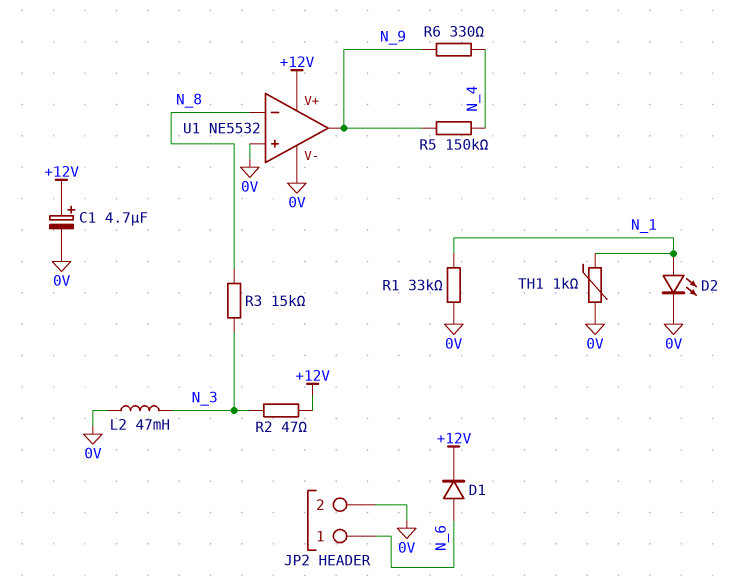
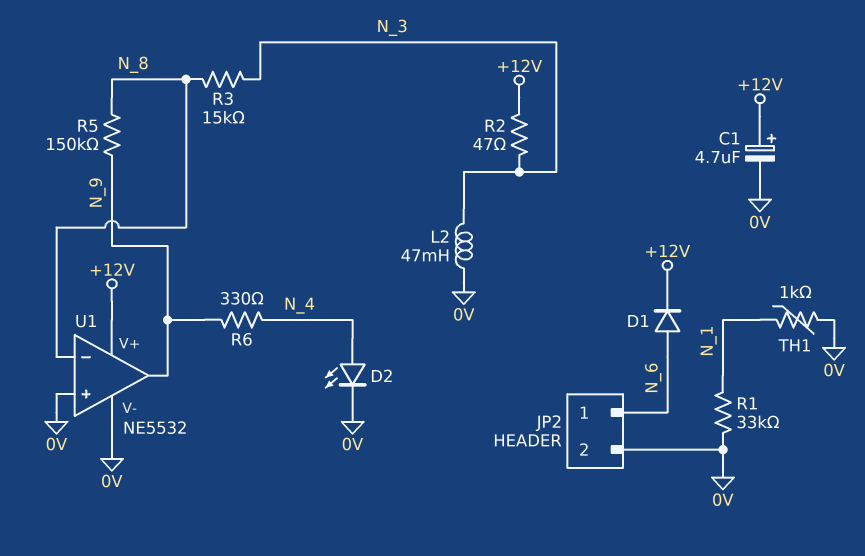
D2: LED (A N_1, K 0V) -> LED (A N_4, K 0V)
R5: 150k (N_4, N_9) -> 150k (N_8, N_9)

